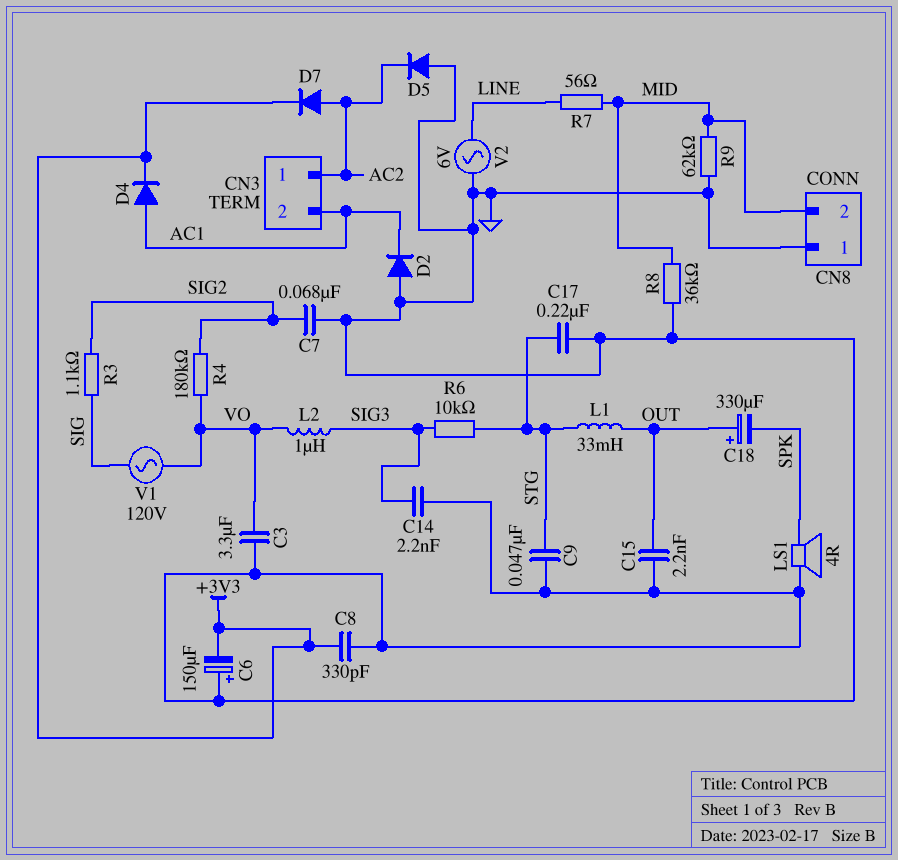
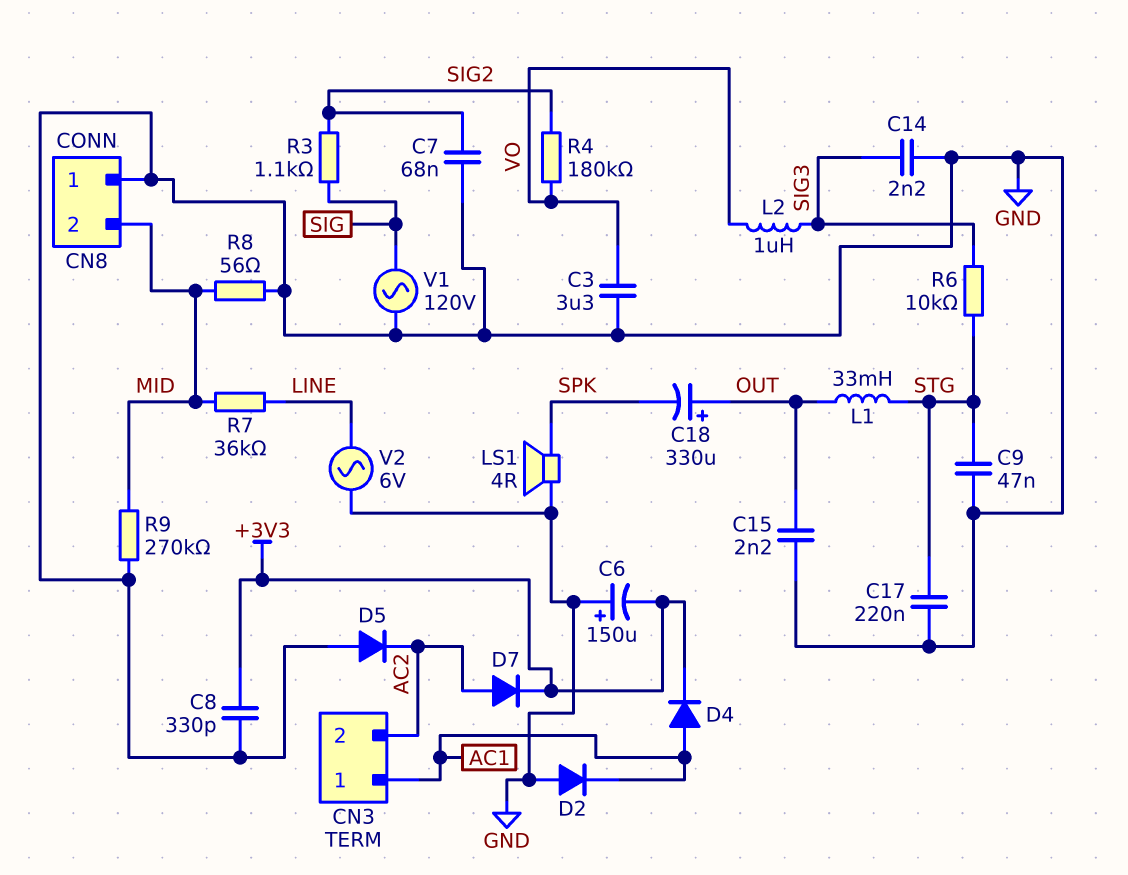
CN3 pin 1: AC2 -> AC1
CN3 pin 2: AC1 -> AC2
R7: 56 (LINE, MID) -> 36k (LINE, MID)
R8: 36k (GND, MID) -> 56 (GND, MID)
R9: 62k (GND, MID) -> 270k (GND, MID)
V1: AC 120V (SIG, VO) -> AC 120V (GND, SIG)

